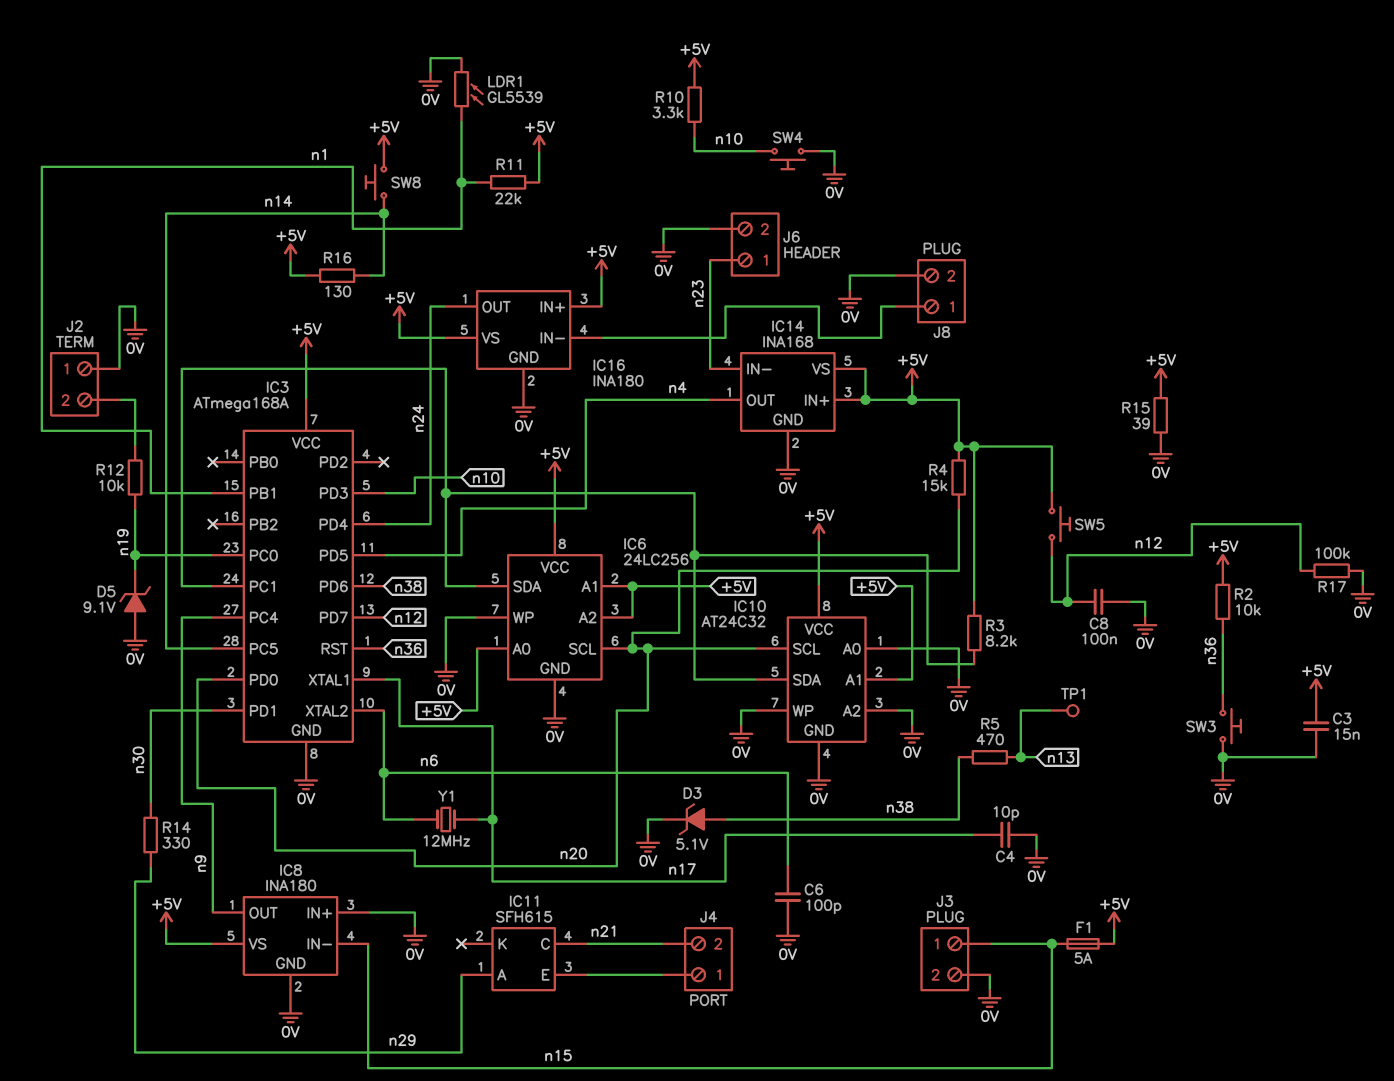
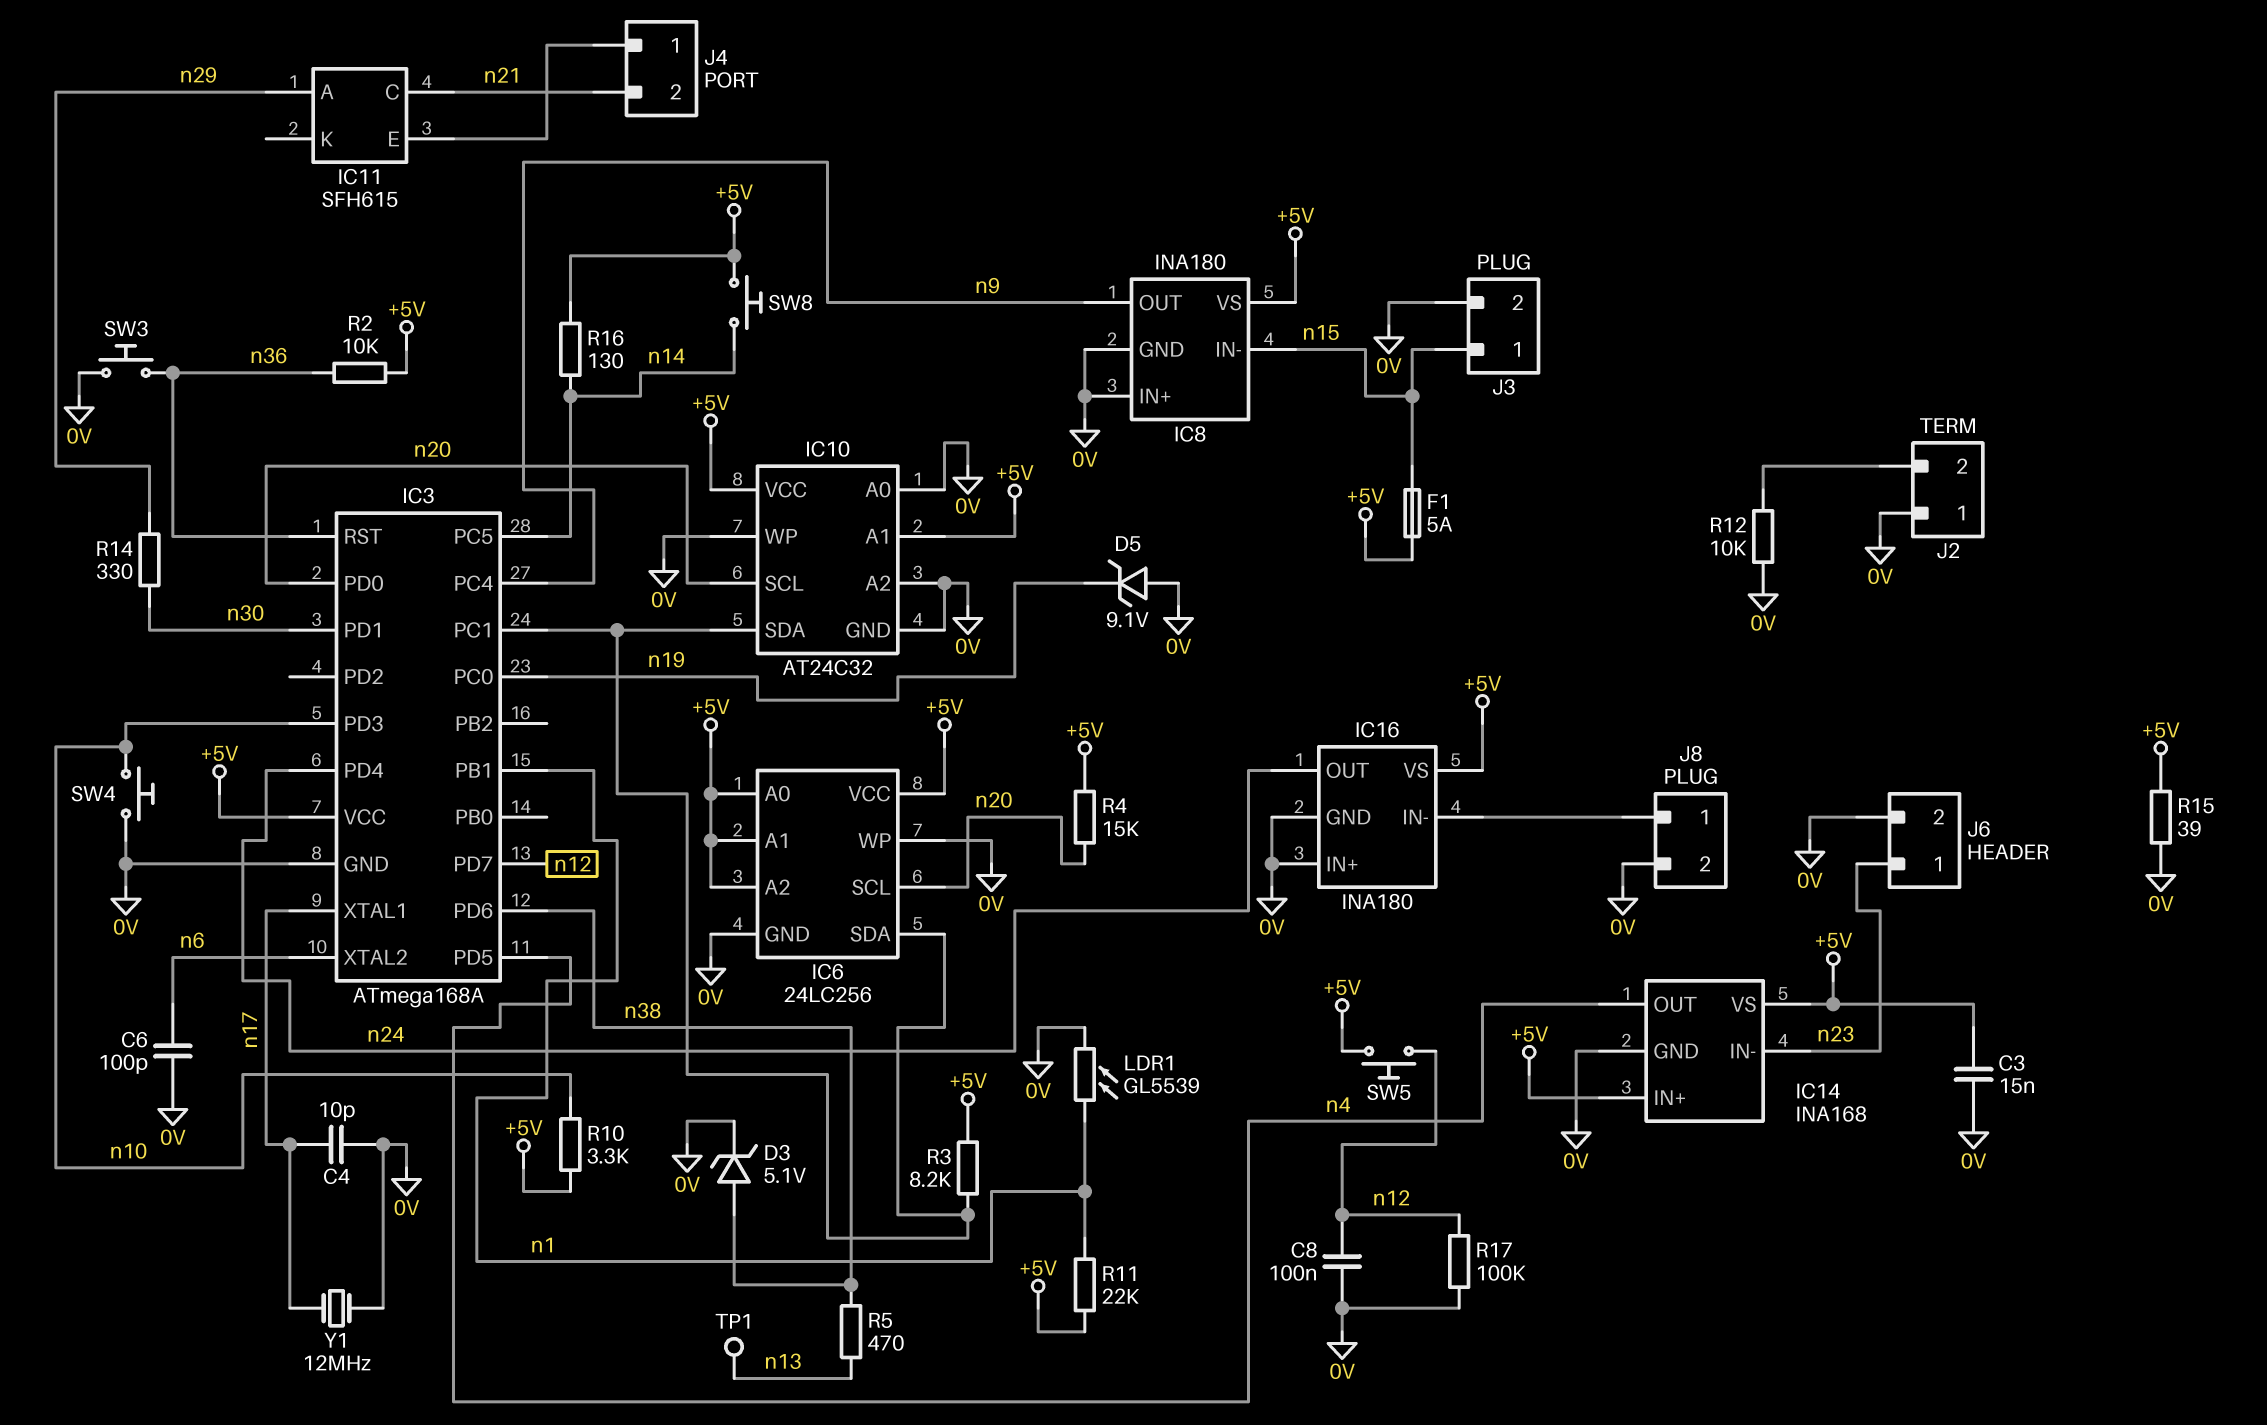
IC16 pin IN+: +5V -> 0V
R12: 10k (J2/2, n19) -> 10k (0V, J2/2)
Y1: 12MHz (n6, n17) -> 12MHz (0V, n17)

